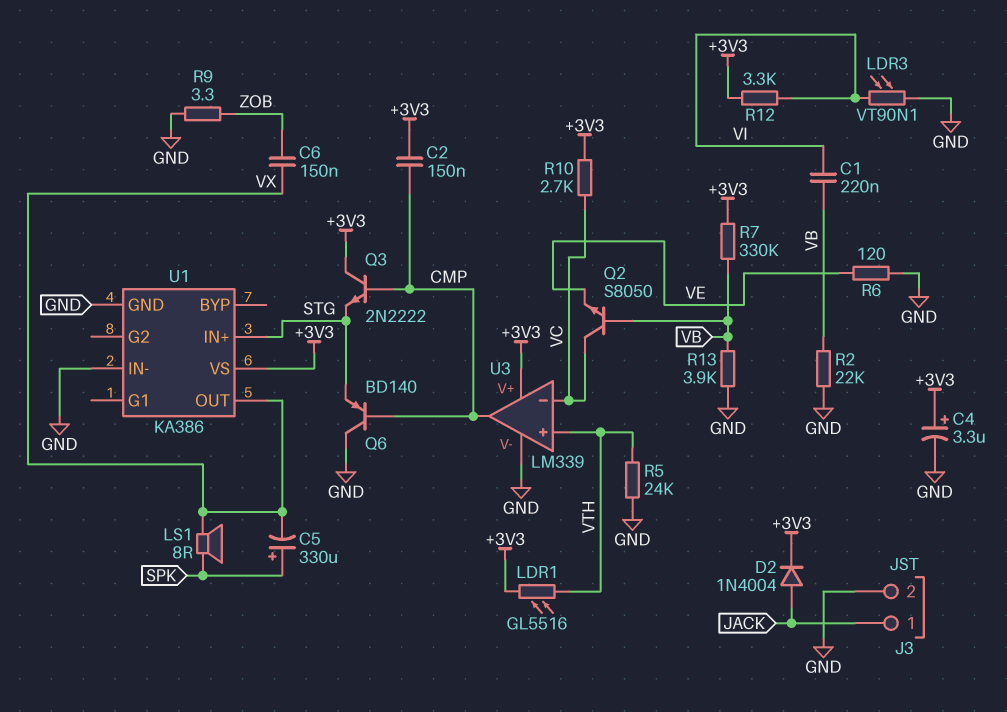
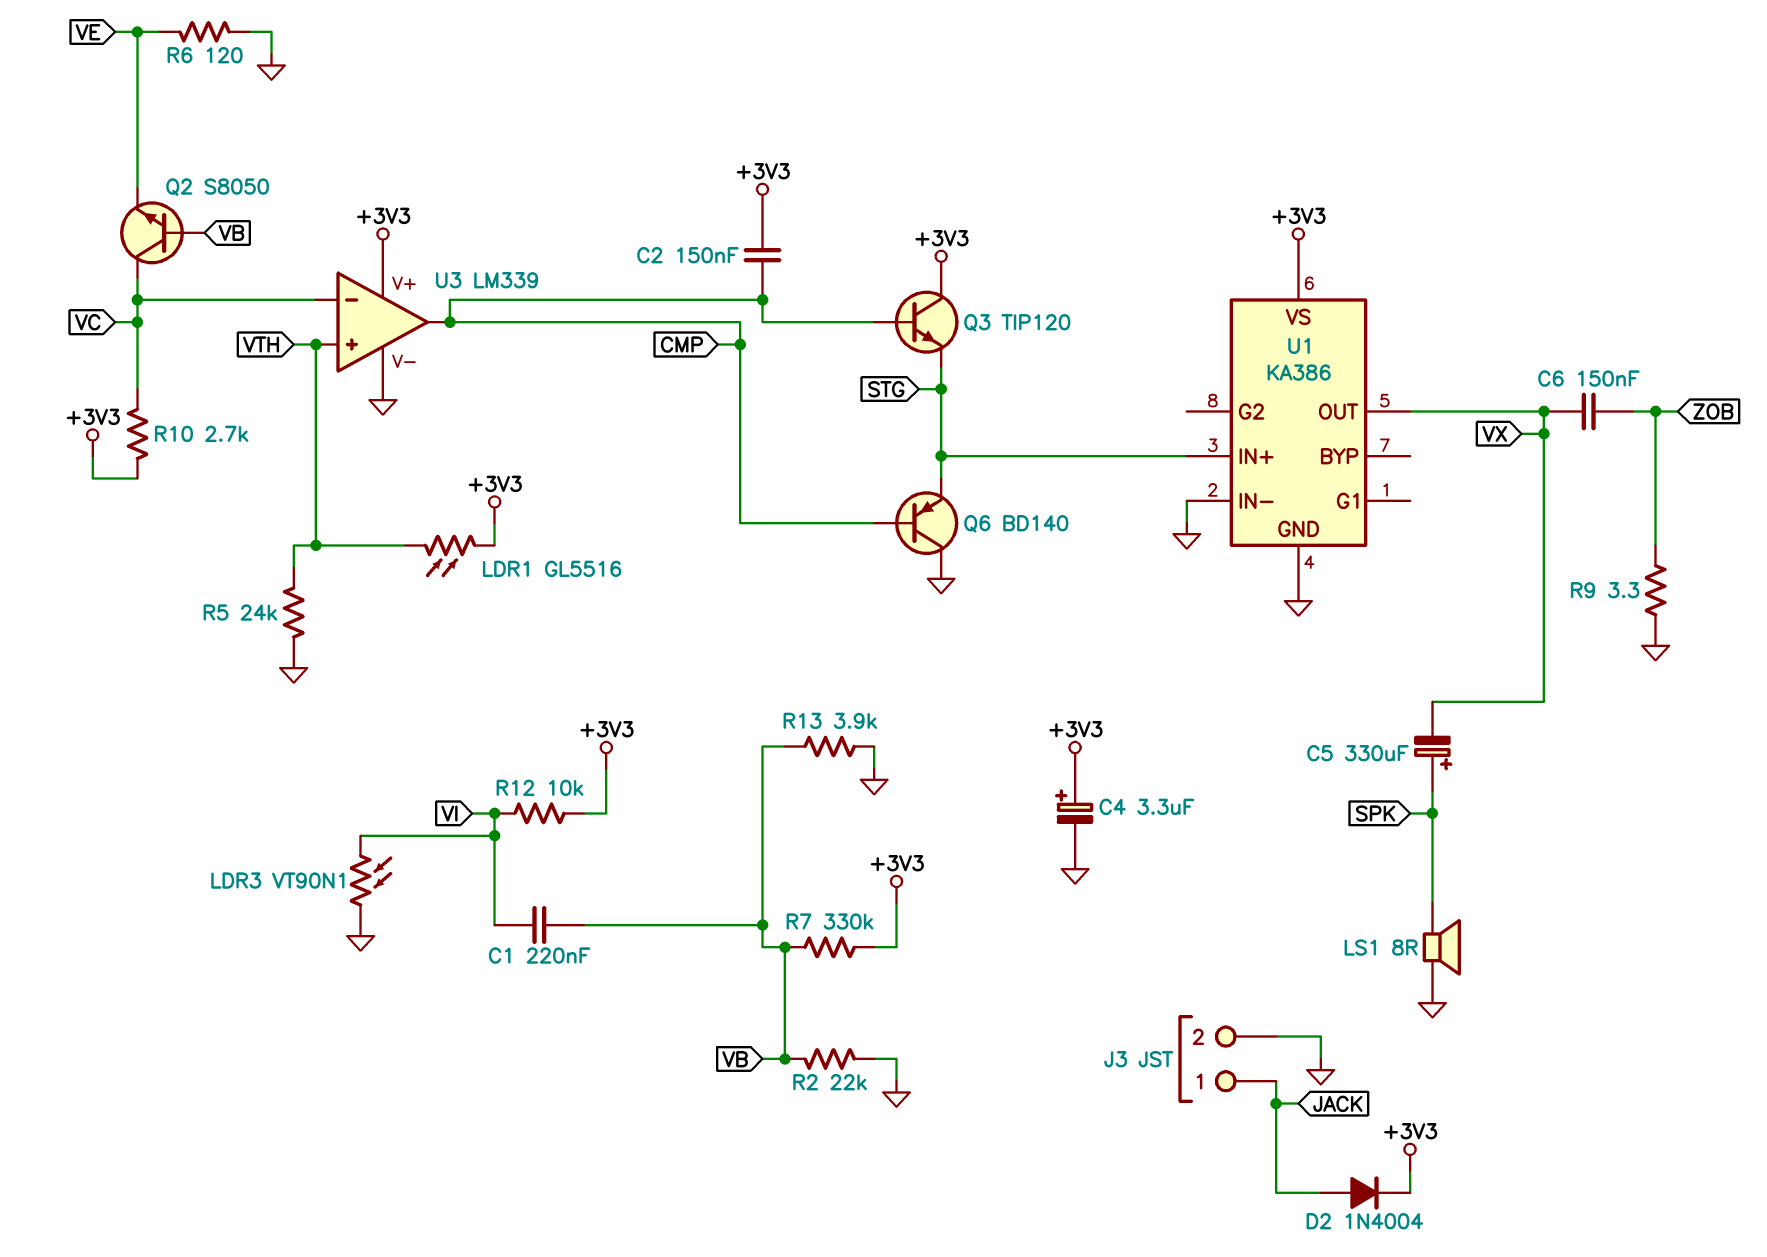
LS1: speaker 8R (SPK, VX) -> speaker 8R (GND, SPK)
Q3: NPN 2N2222 (B CMP, C +3V3, E STG) -> NPN TIP120 (B CMP, C +3V3, E STG)
R12: 3.3k (+3V3, VI) -> 10k (+3V3, VI)

